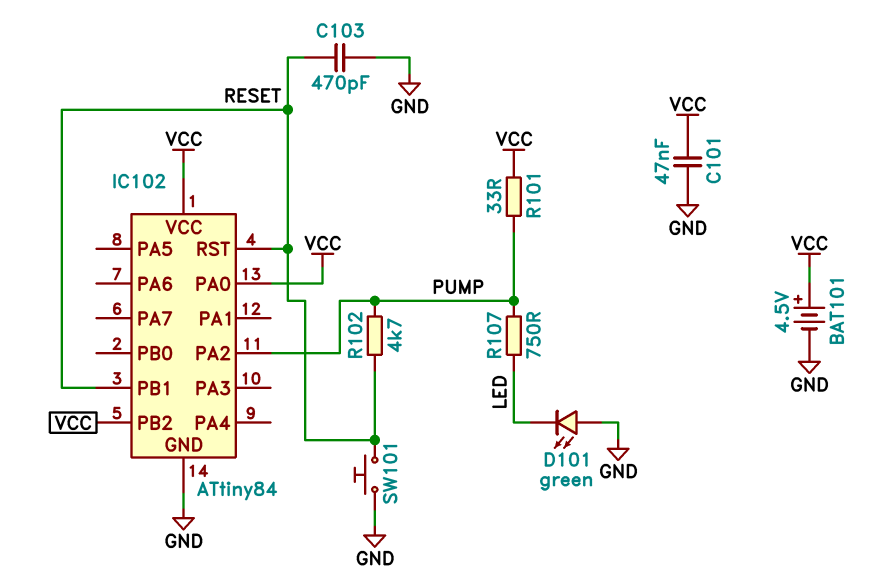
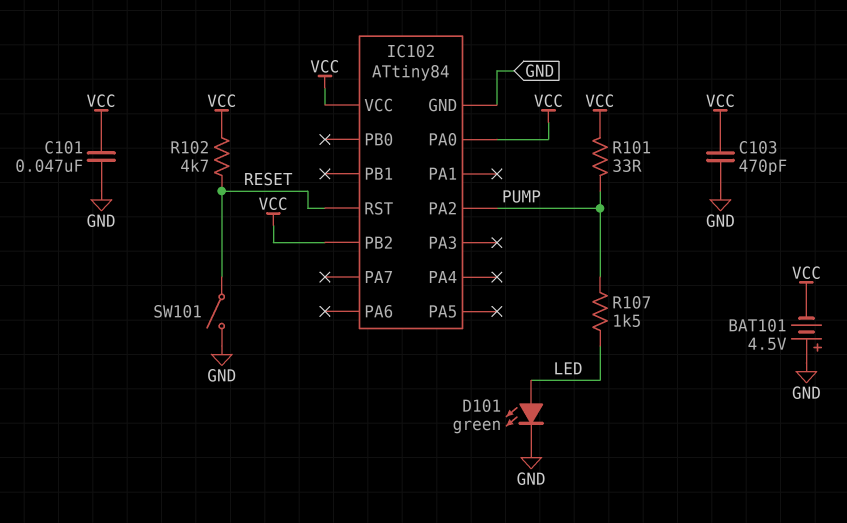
BAT101: 4.5V (plus VCC, minus GND) -> 4.5V (plus GND, minus VCC)
C103: 470pF (GND, RESET) -> 470pF (GND, VCC)
D101: LED green (A GND, K LED) -> LED green (A LED, K GND)
IC102 pin PB1: RESET -> none
R102: 4.7k (PUMP, RESET) -> 4.7k (RESET, VCC)
R107: 750 (LED, PUMP) -> 1.5k (LED, PUMP)
SW101: button (GND, RESET) -> switch (GND, RESET)

